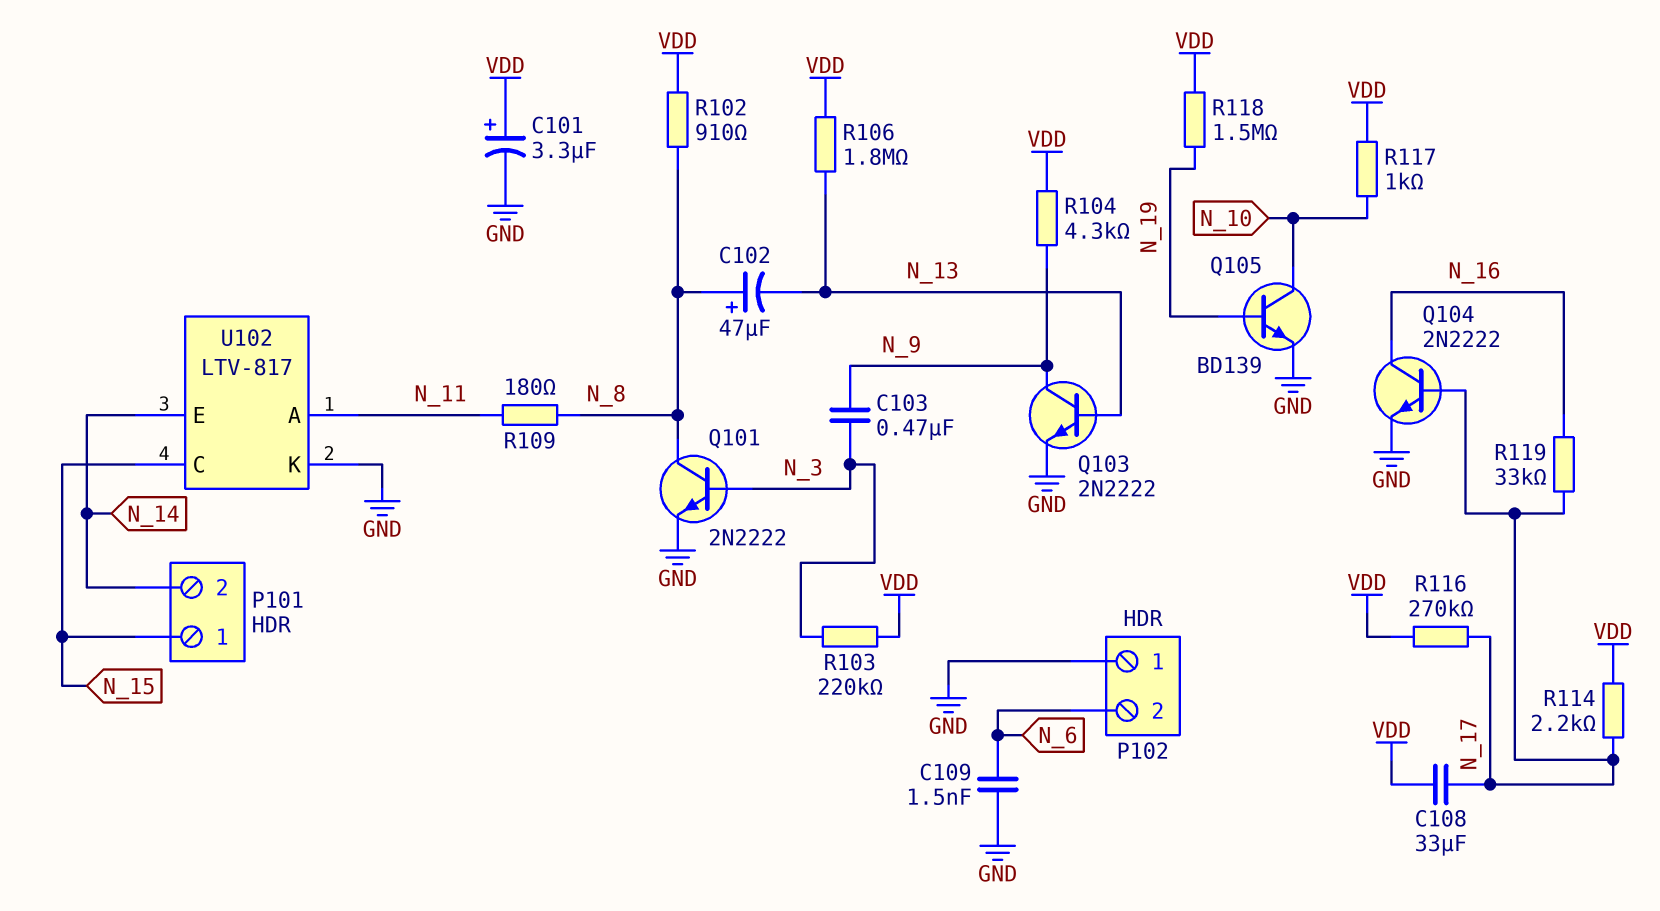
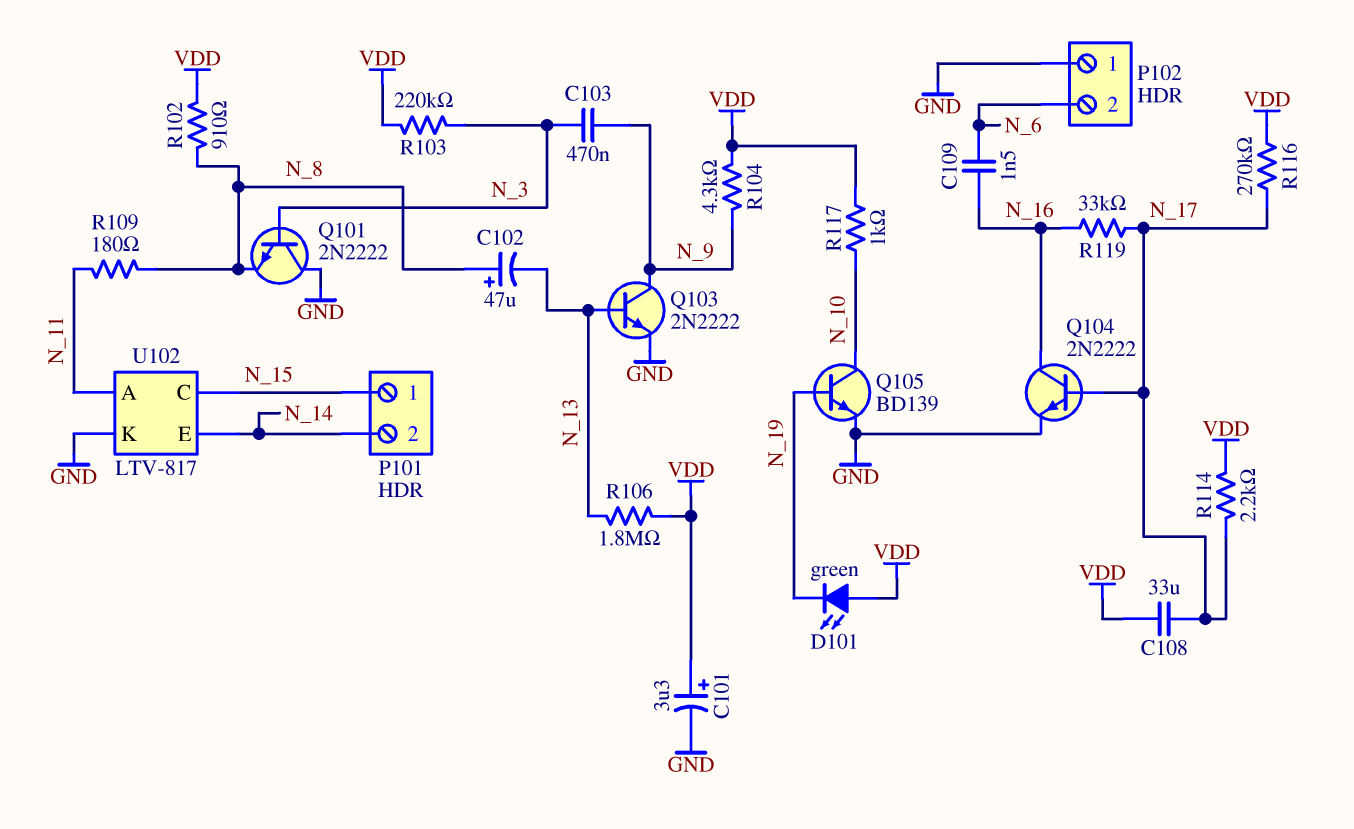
C109: 1.5nF (GND, N_6) -> 1.5nF (N_6, N_16)
D101: none -> LED green (A VDD, K N_19)
Q101: NPN 2N2222 (B N_3, C N_8, E GND) -> NPN 2N2222 (B N_3, C GND, E N_8)
R118: 1.5M (N_19, VDD) -> none

